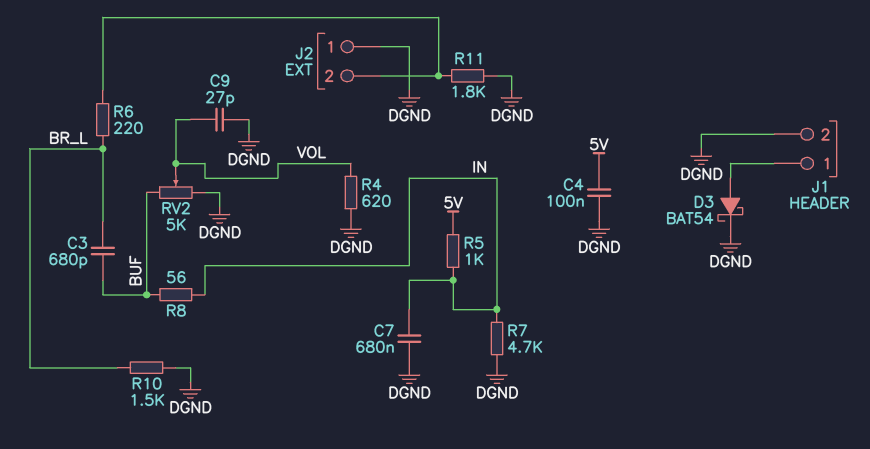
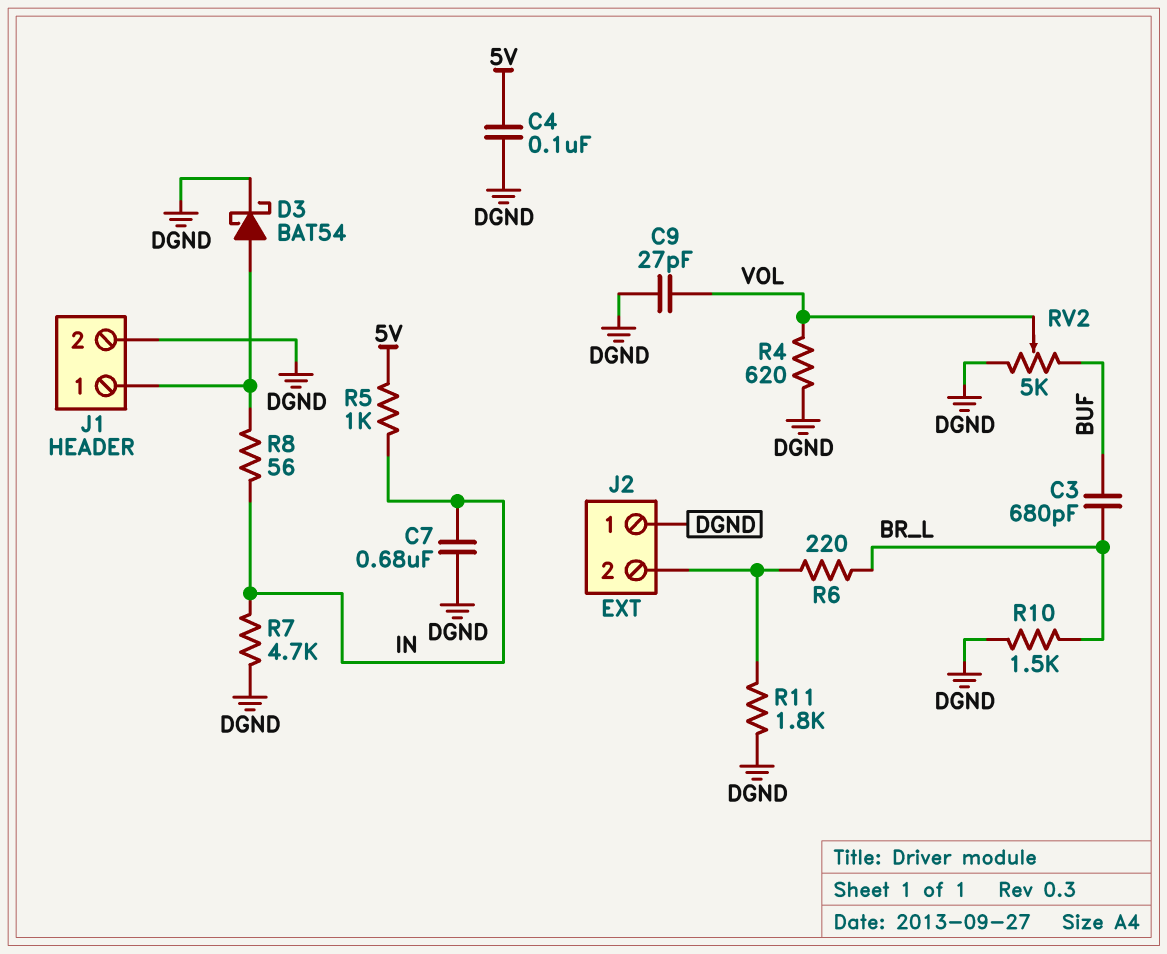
R8: 56 (BUF, IN) -> 56 (IN, J1/1)

